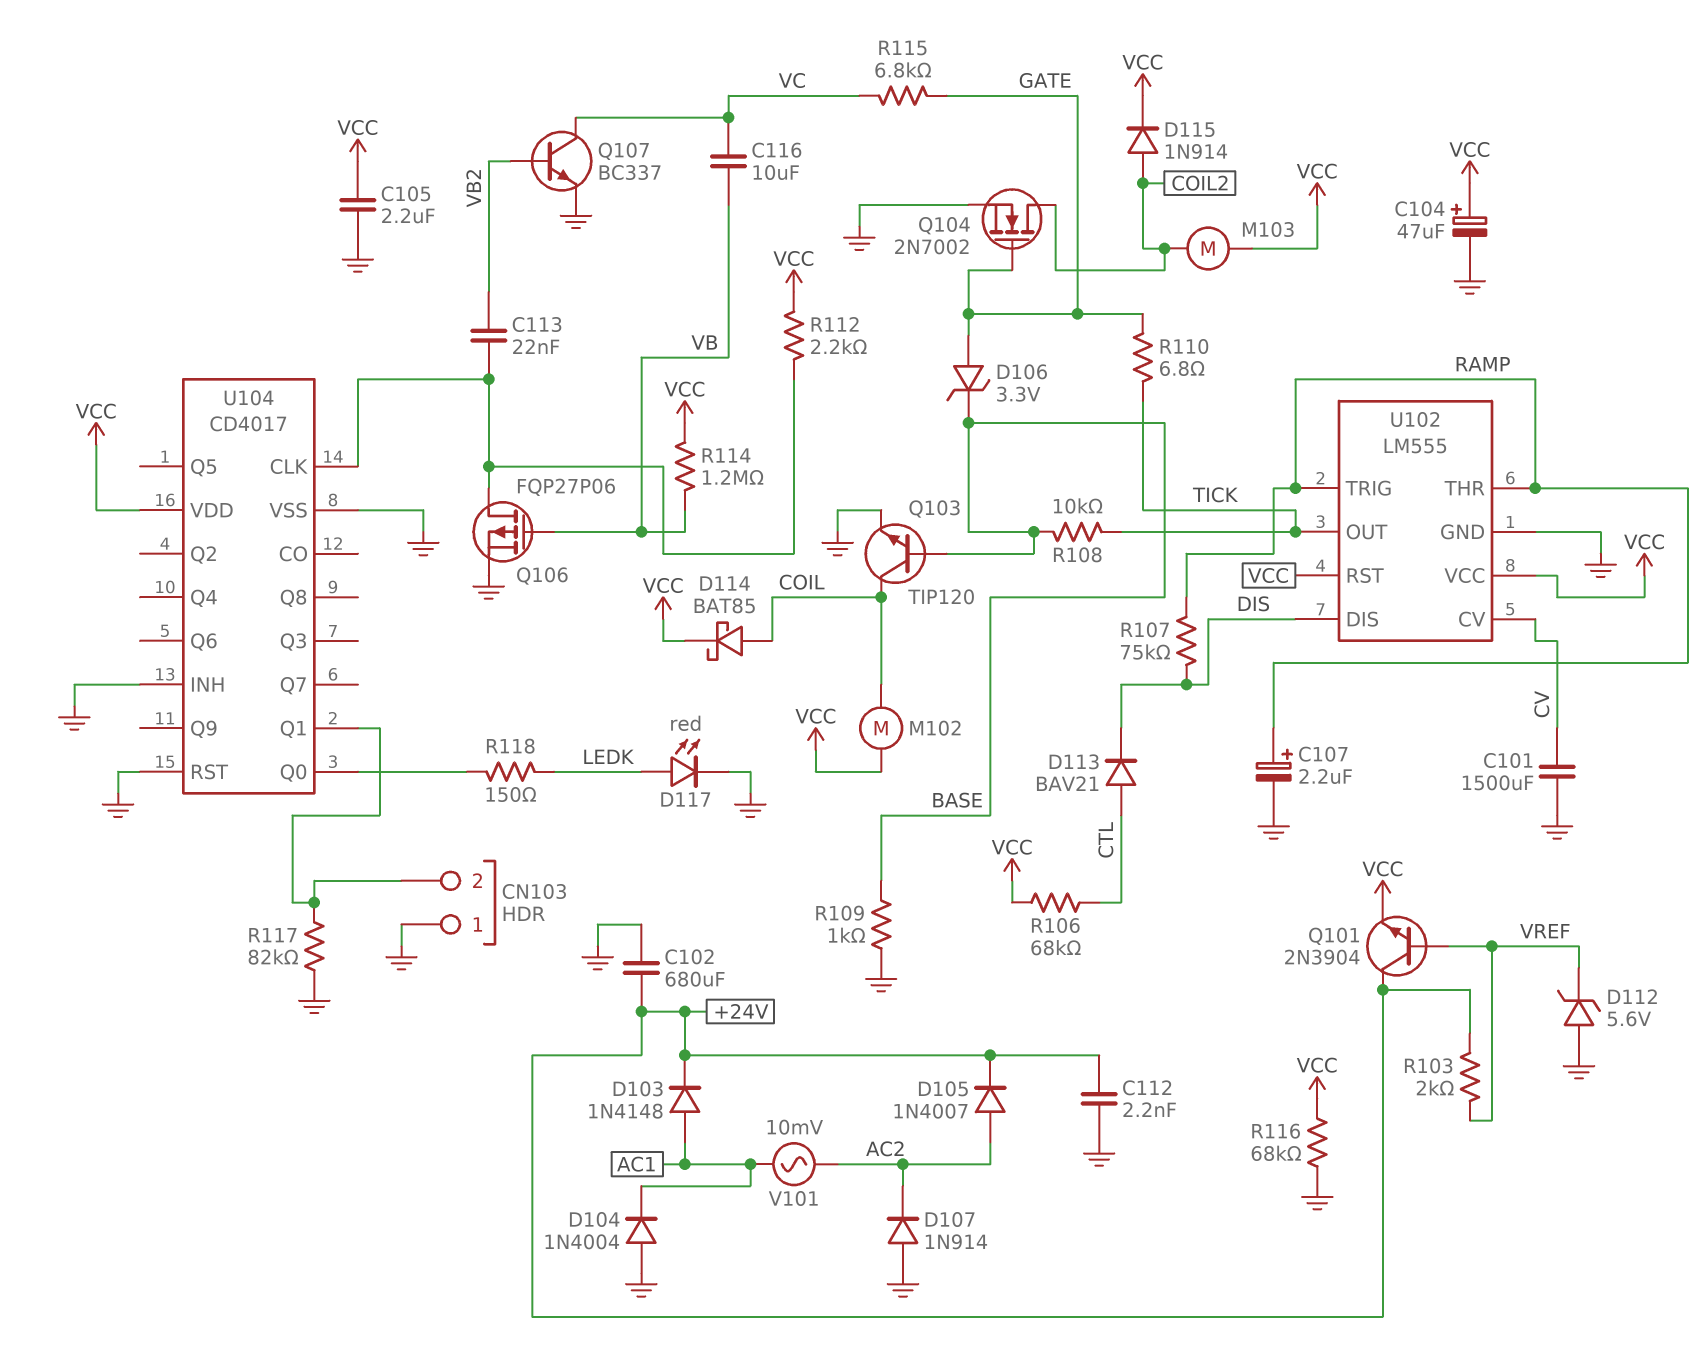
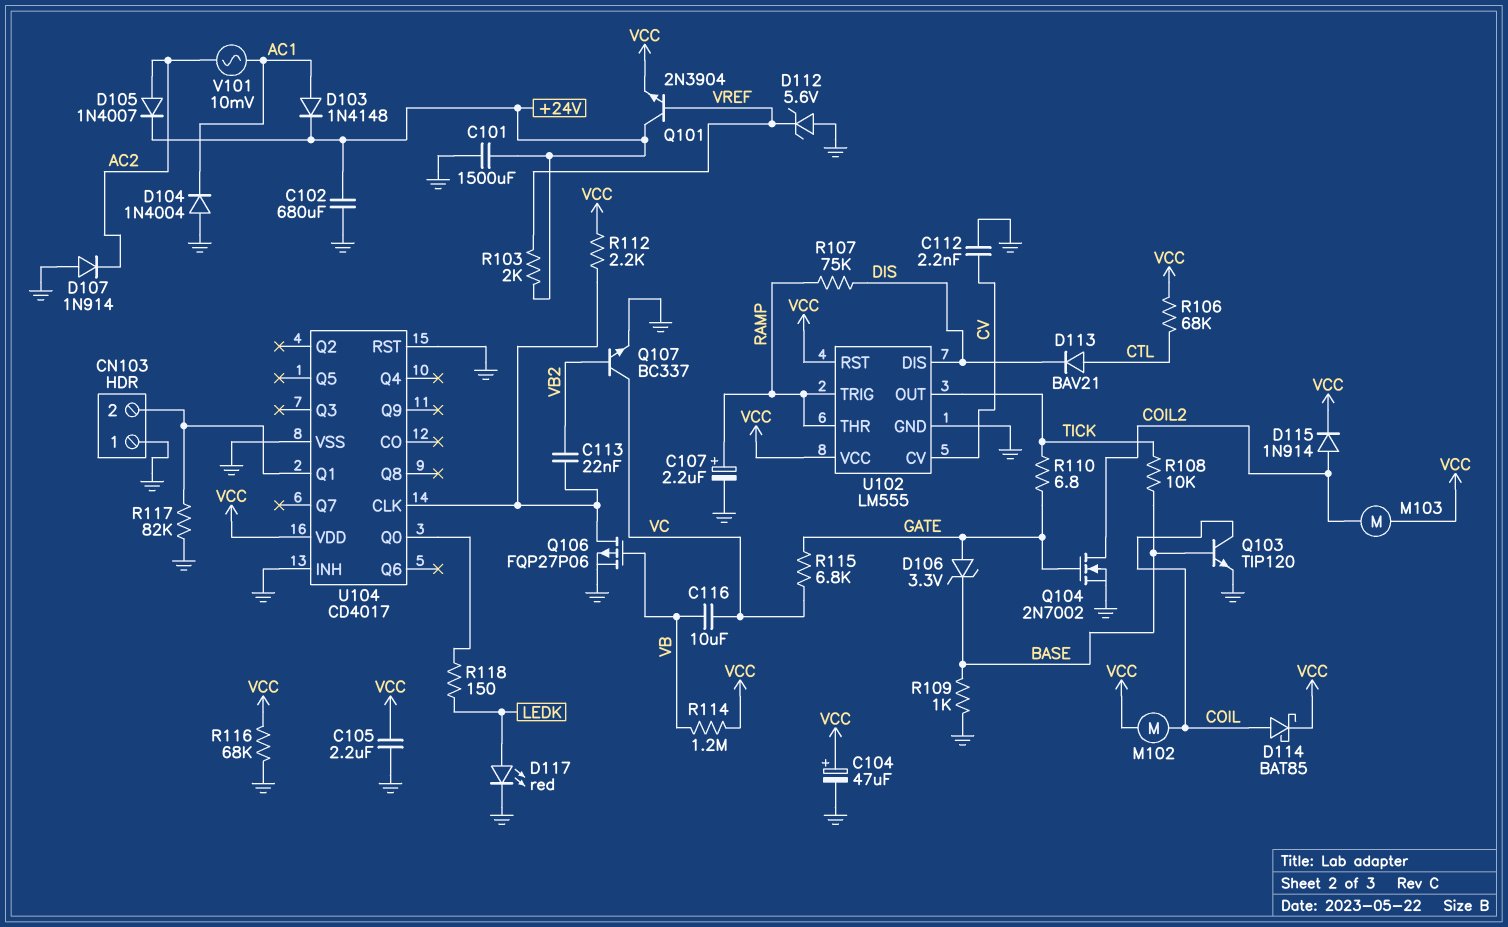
C101: 1500uF (CV, GND) -> 1500uF (+24V, GND)
C112: 2.2nF (+24V, GND) -> 2.2nF (CV, GND)

